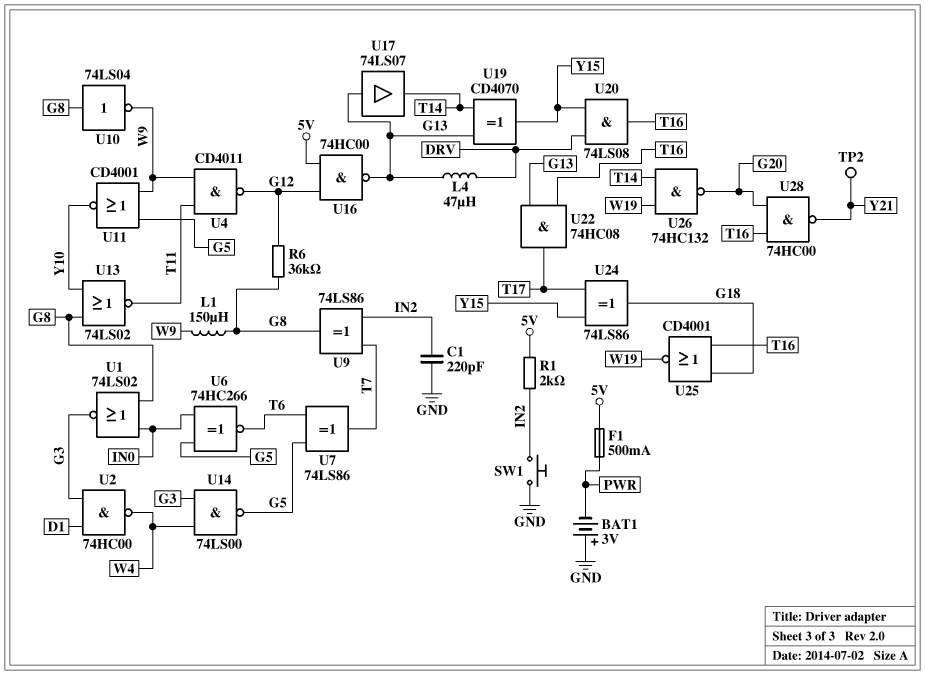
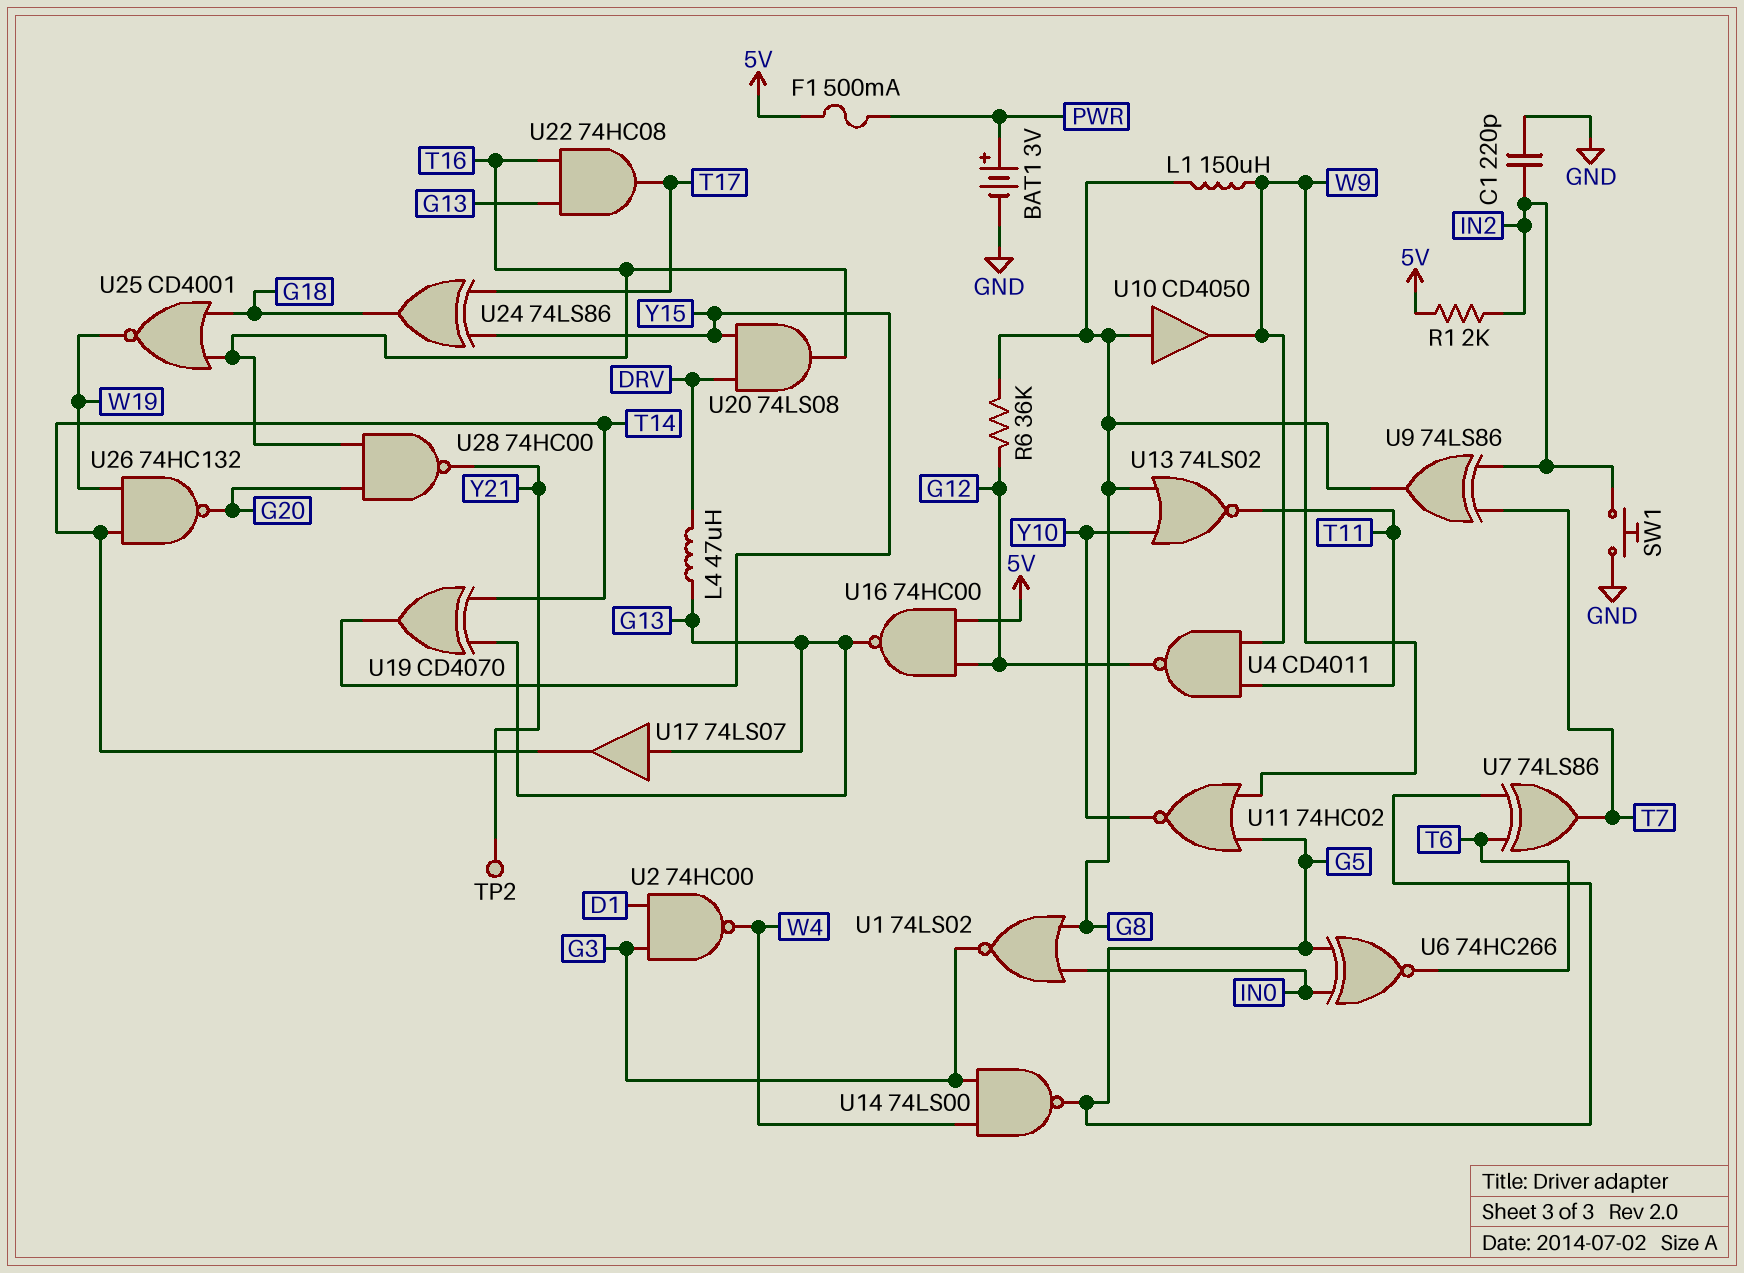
BAT1: 3V (plus GND, minus PWR) -> 3V (plus PWR, minus GND)
U10: NOT 74LS04 (in G8, out W9) -> buffer CD4050 (in G8, out W9)
U11: NOR CD4001 (in G5, in W9, out Y10) -> NOR 74HC02 (in G5, in W9, out Y10)

